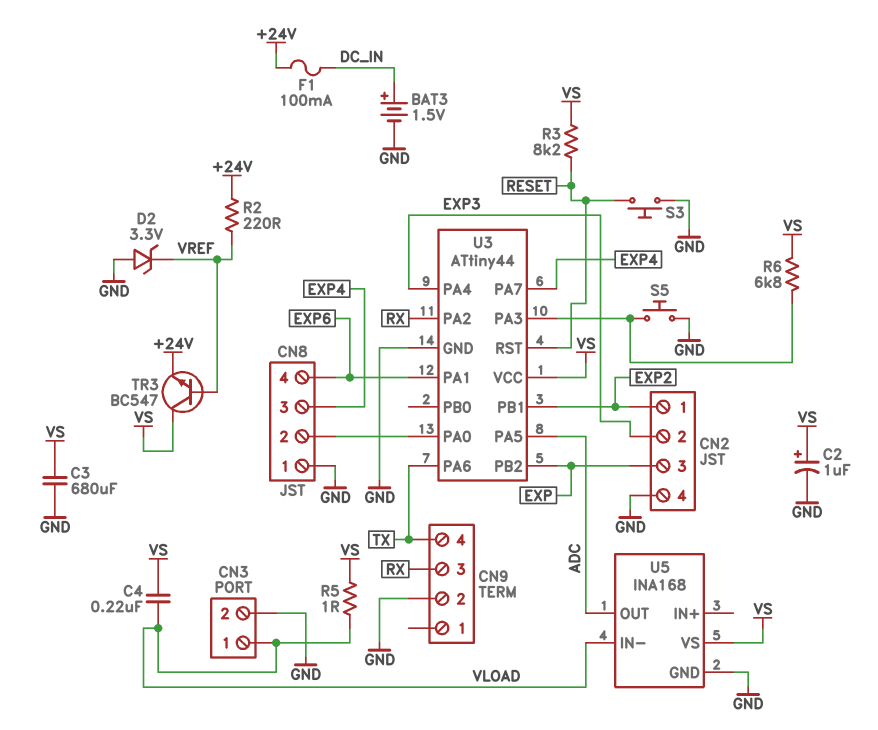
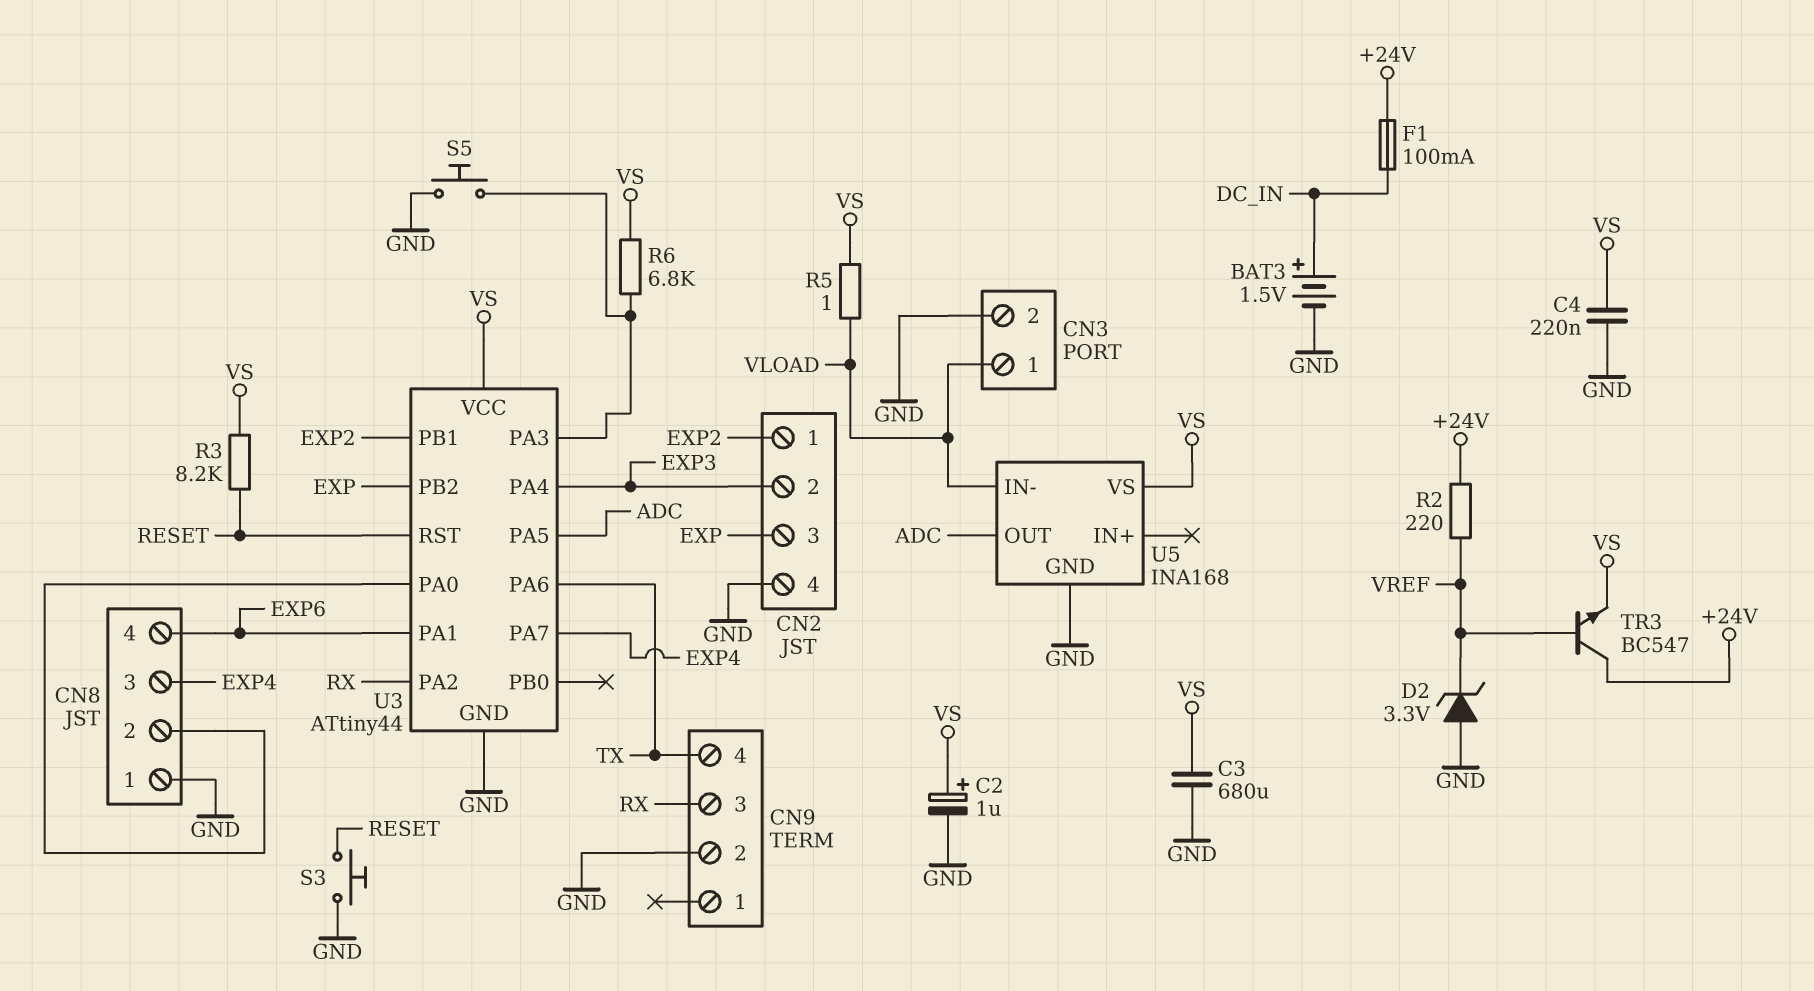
C4: 220nF (VLOAD, VS) -> 220nF (GND, VS)
TR3: NPN BC547 (B VREF, C VS, E +24V) -> NPN BC547 (B VREF, C +24V, E VS)

